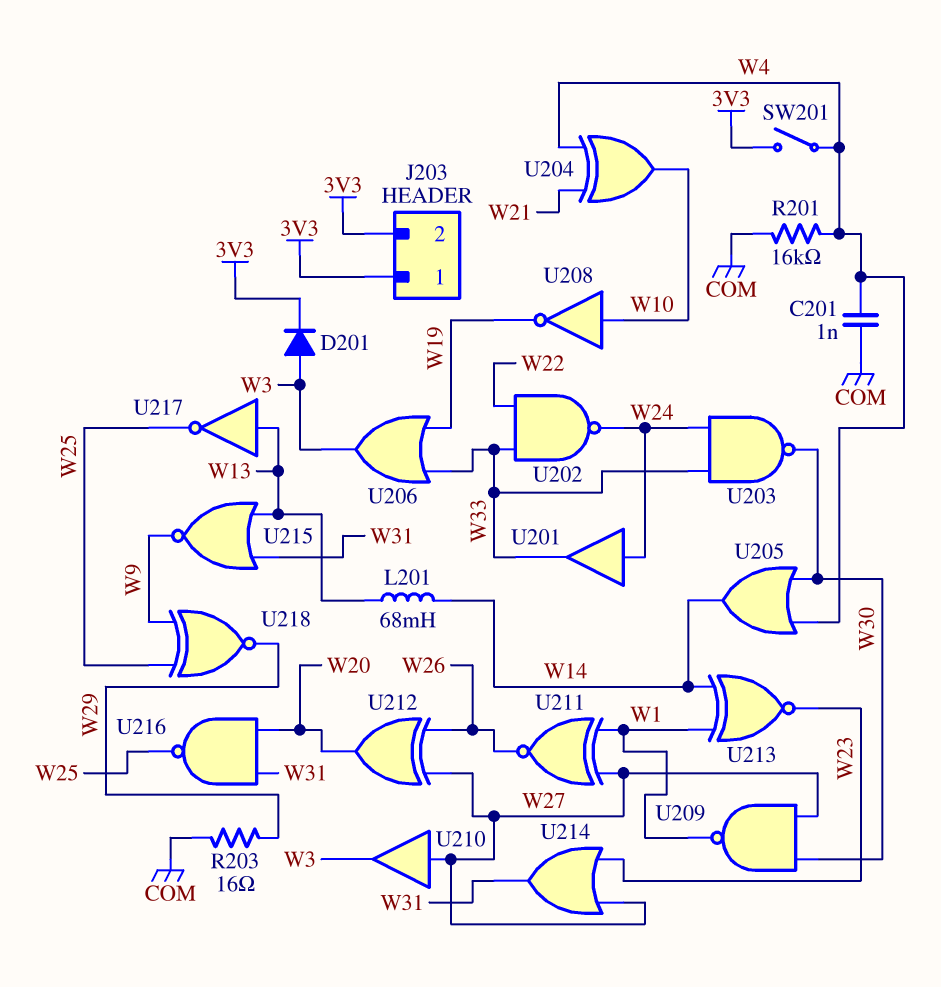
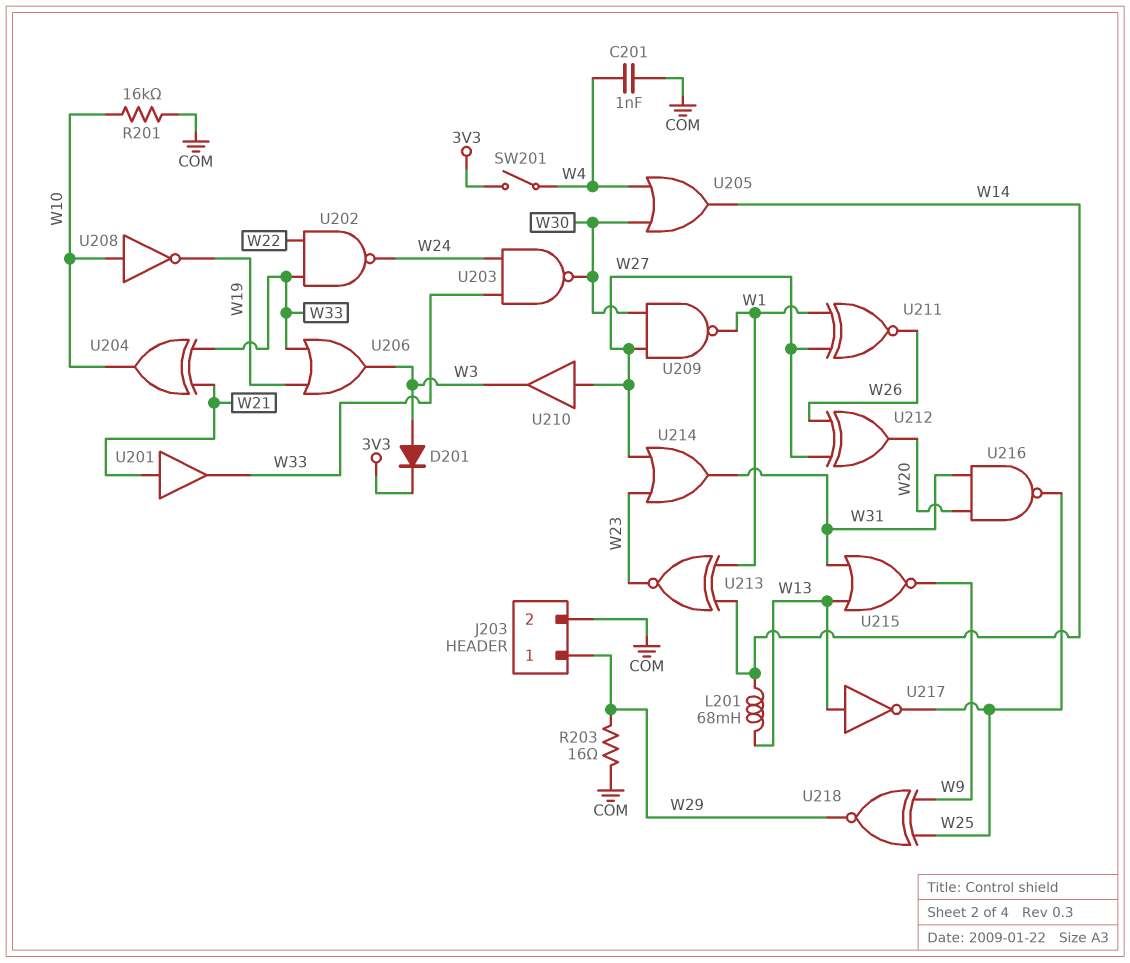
J203 pin 1: 3V3 -> W29
J203 pin 2: 3V3 -> COM
R201: 16k (COM, W4) -> 16k (COM, W10)
U201: buffer (in W24, out W33) -> buffer (in W21, out W33)
U204: XOR (in W4, in W21, out W10) -> XOR (in W21, in W33, out W10)

